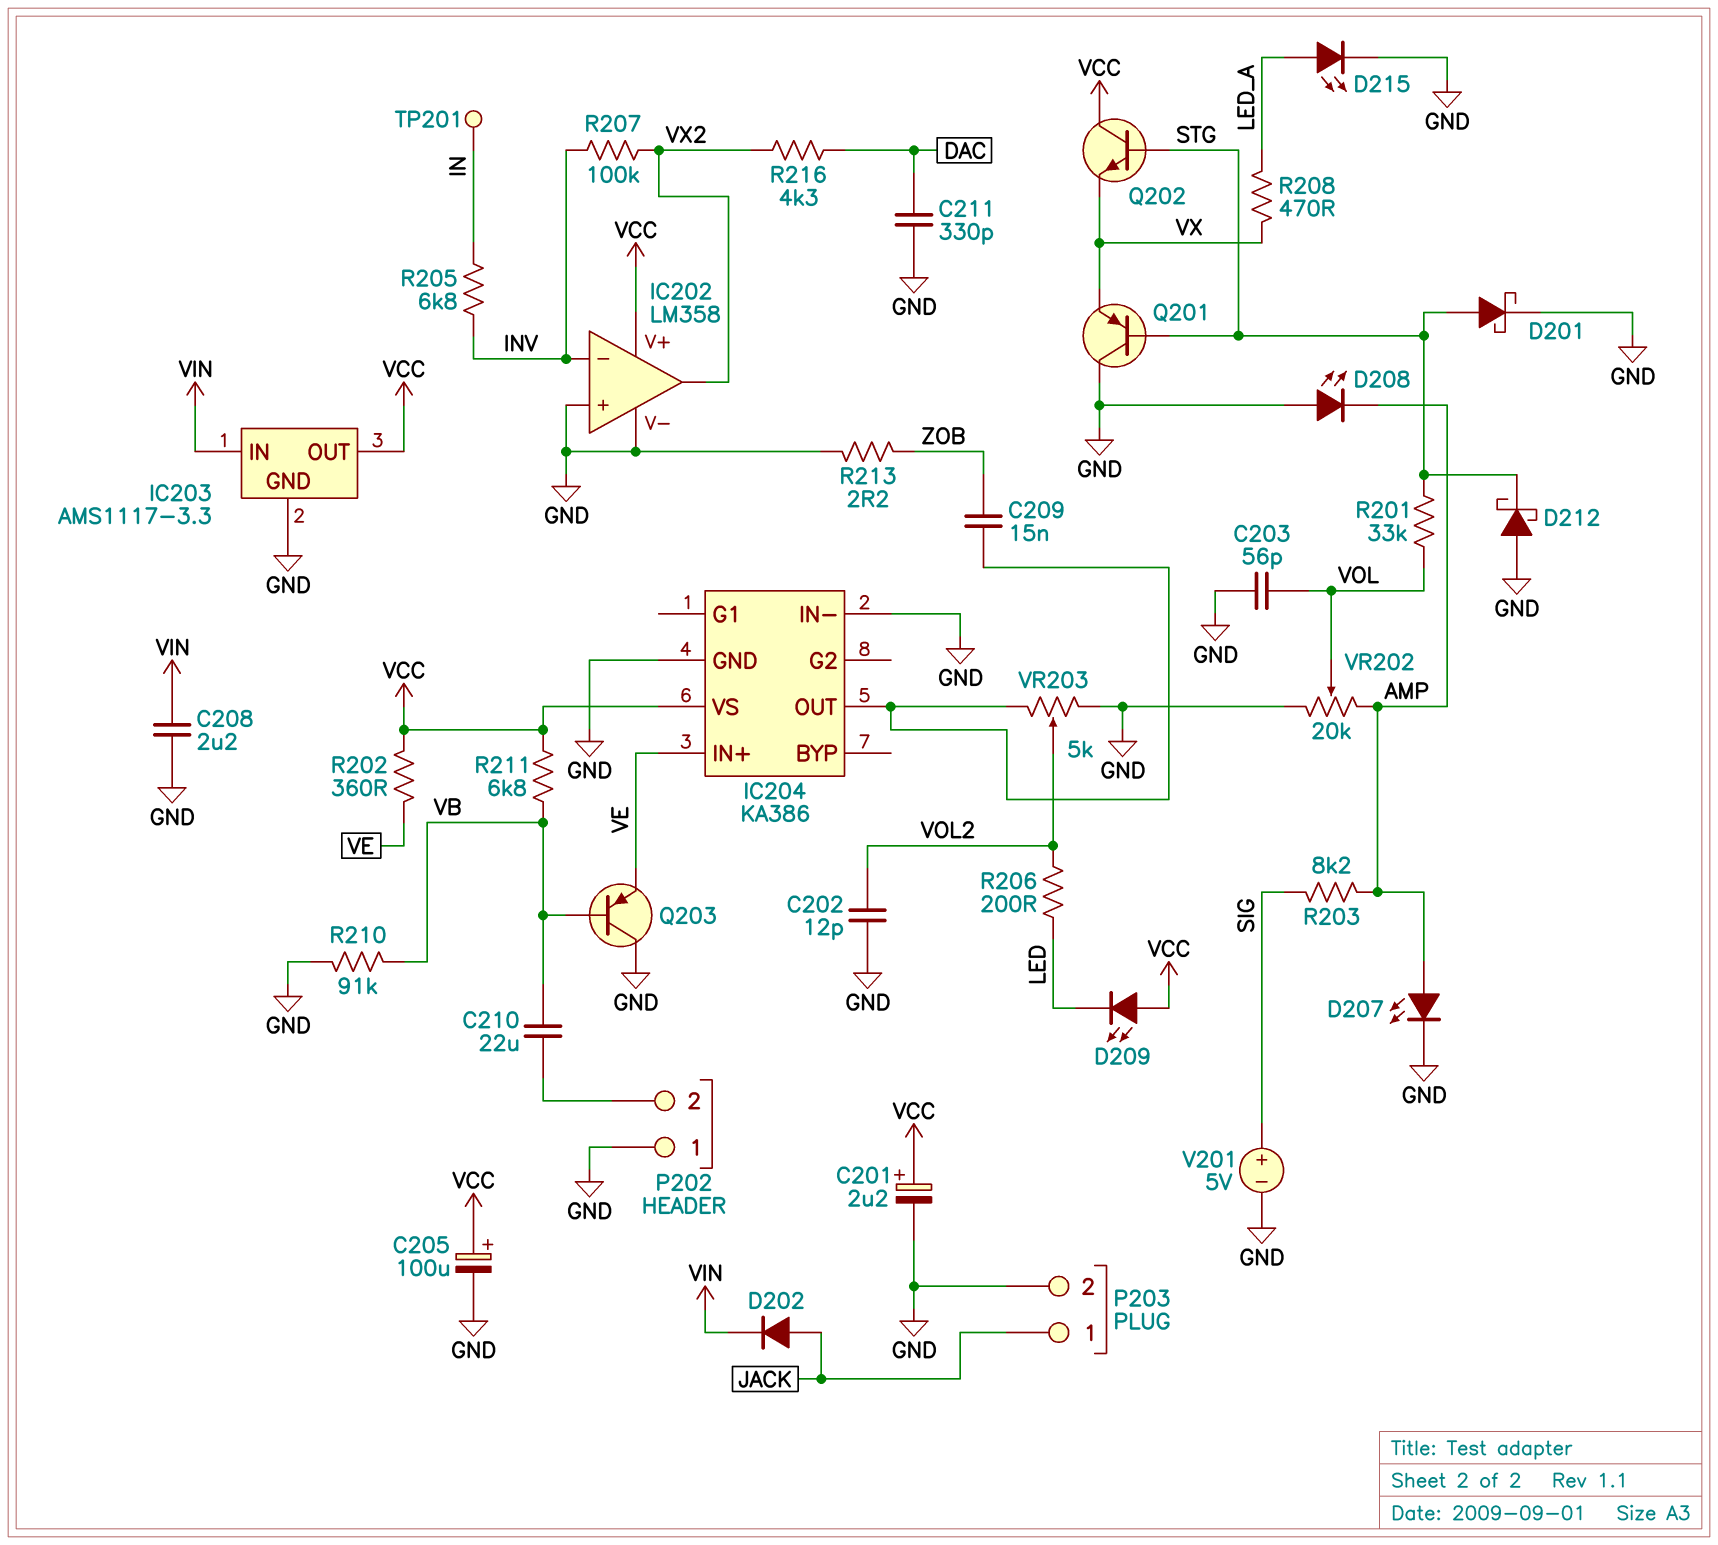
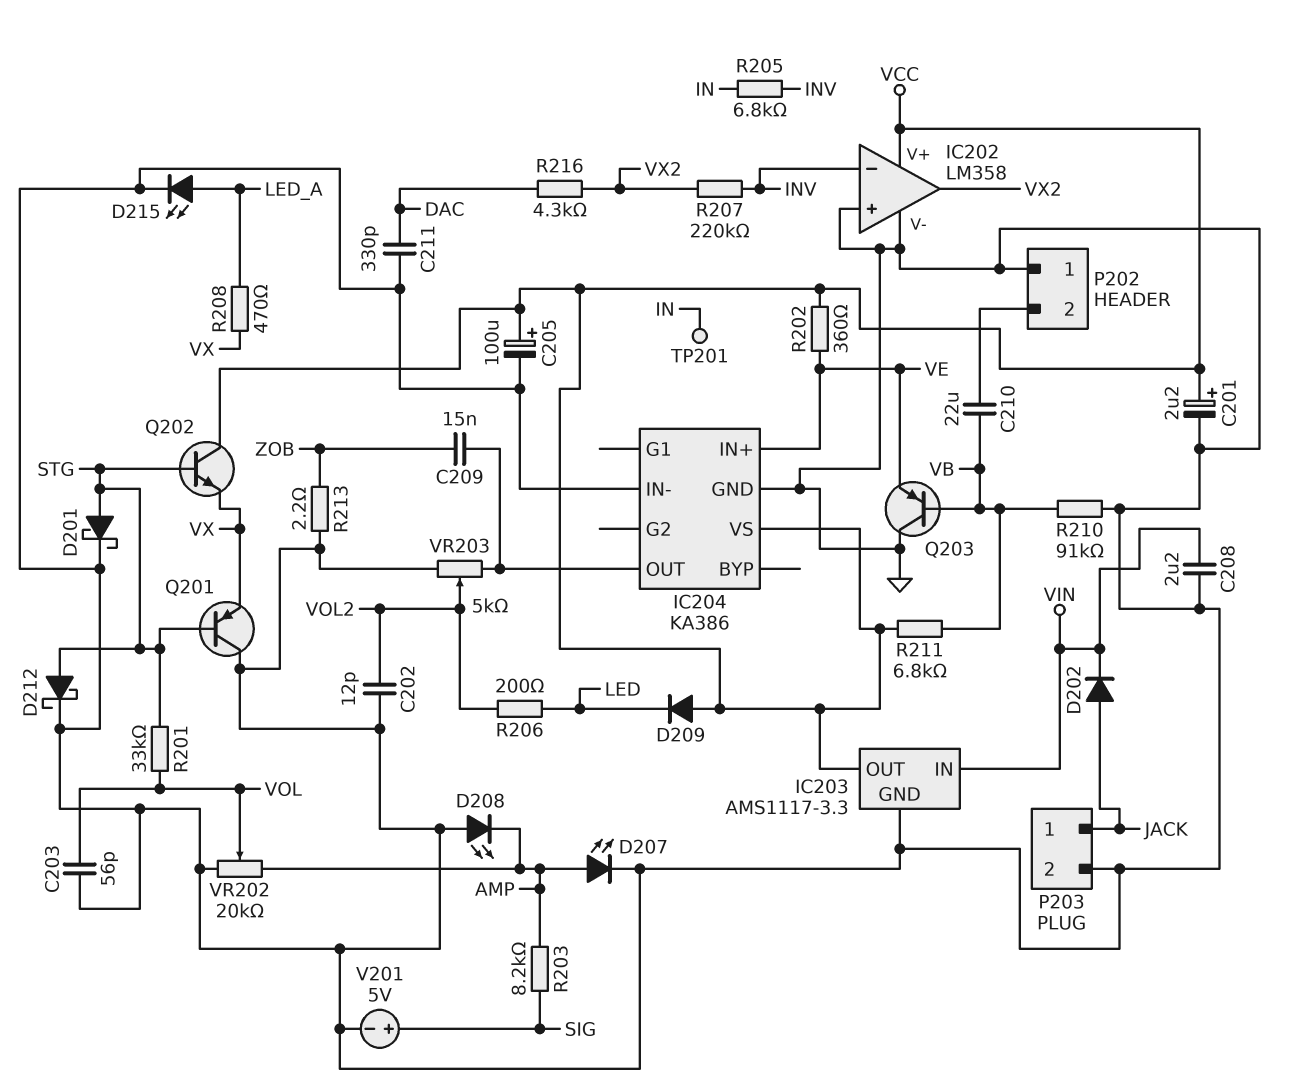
D209: LED (A VCC, K LED) -> diode (A VCC, K LED)
D212: schottky (A GND, K STG) -> schottky (A STG, K GND)
R207: 100k (INV, VX2) -> 220k (INV, VX2)

